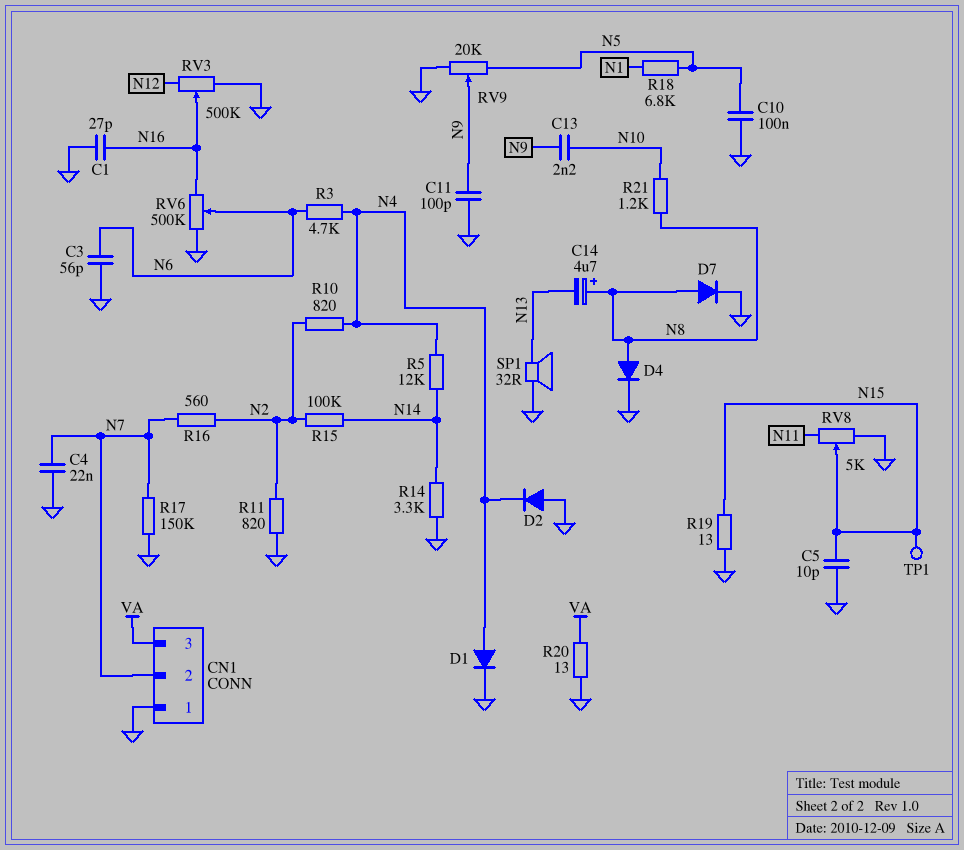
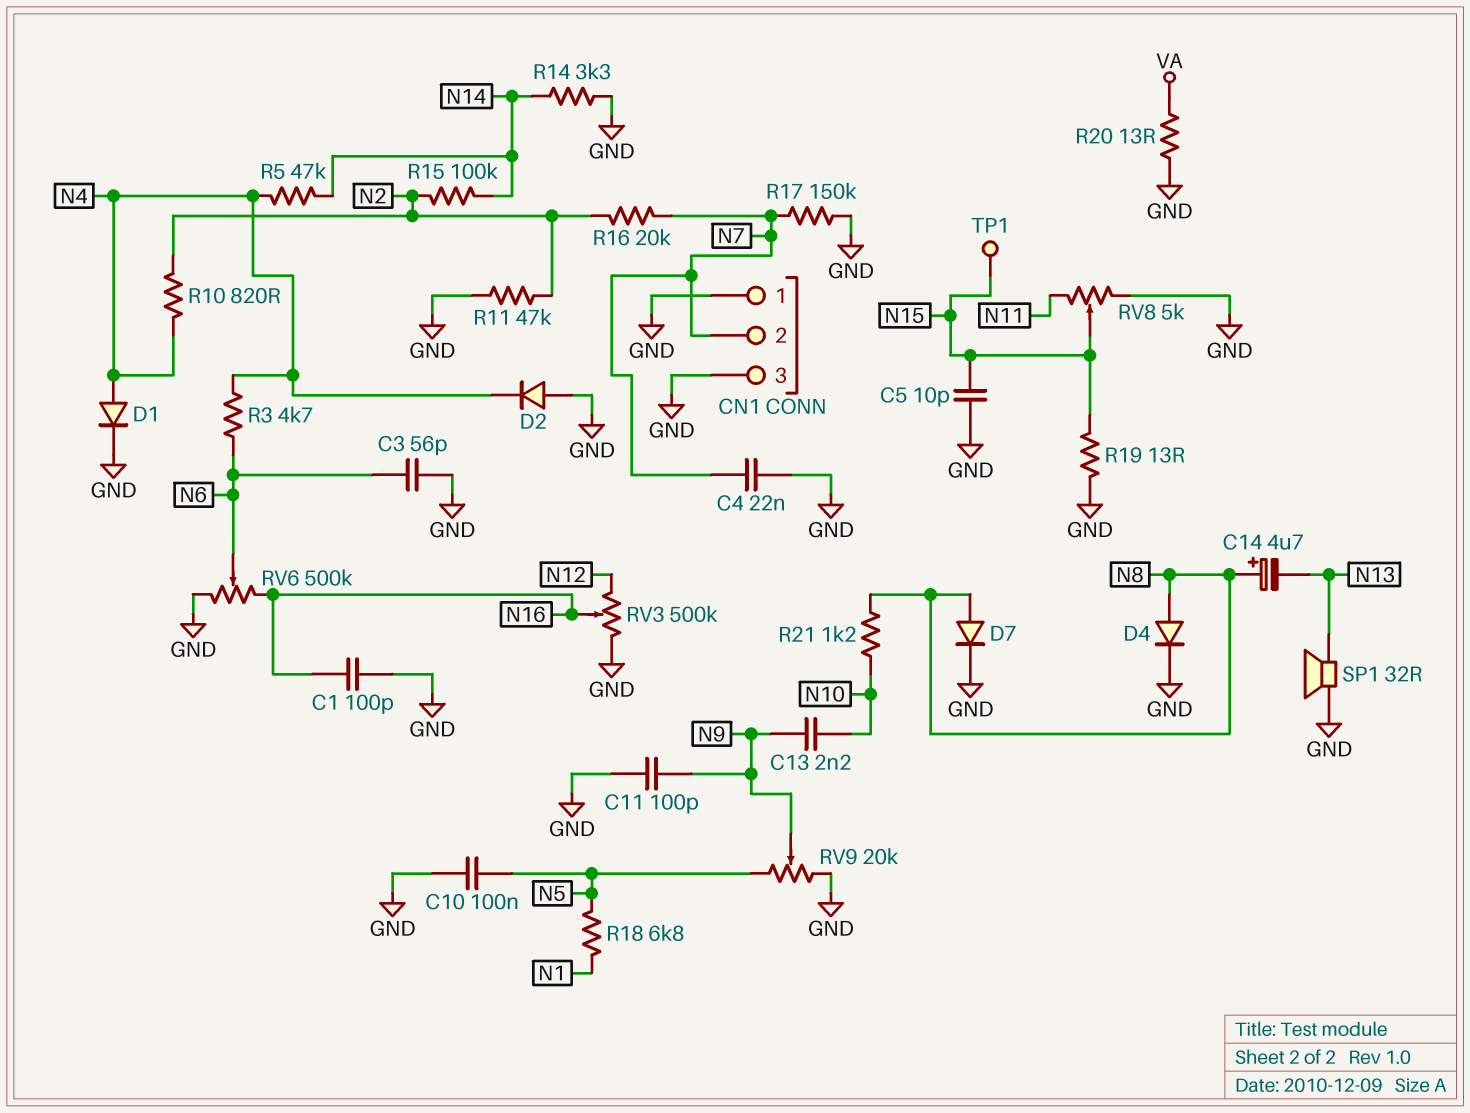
C1: 27pF (GND, N16) -> 100pF (GND, N16)
CN1 pin 3: VA -> GND
R5: 12k (N4, N14) -> 47k (N4, N14)
R11: 820 (GND, N2) -> 47k (GND, N2)
R16: 560 (N2, N7) -> 20k (N2, N7)

